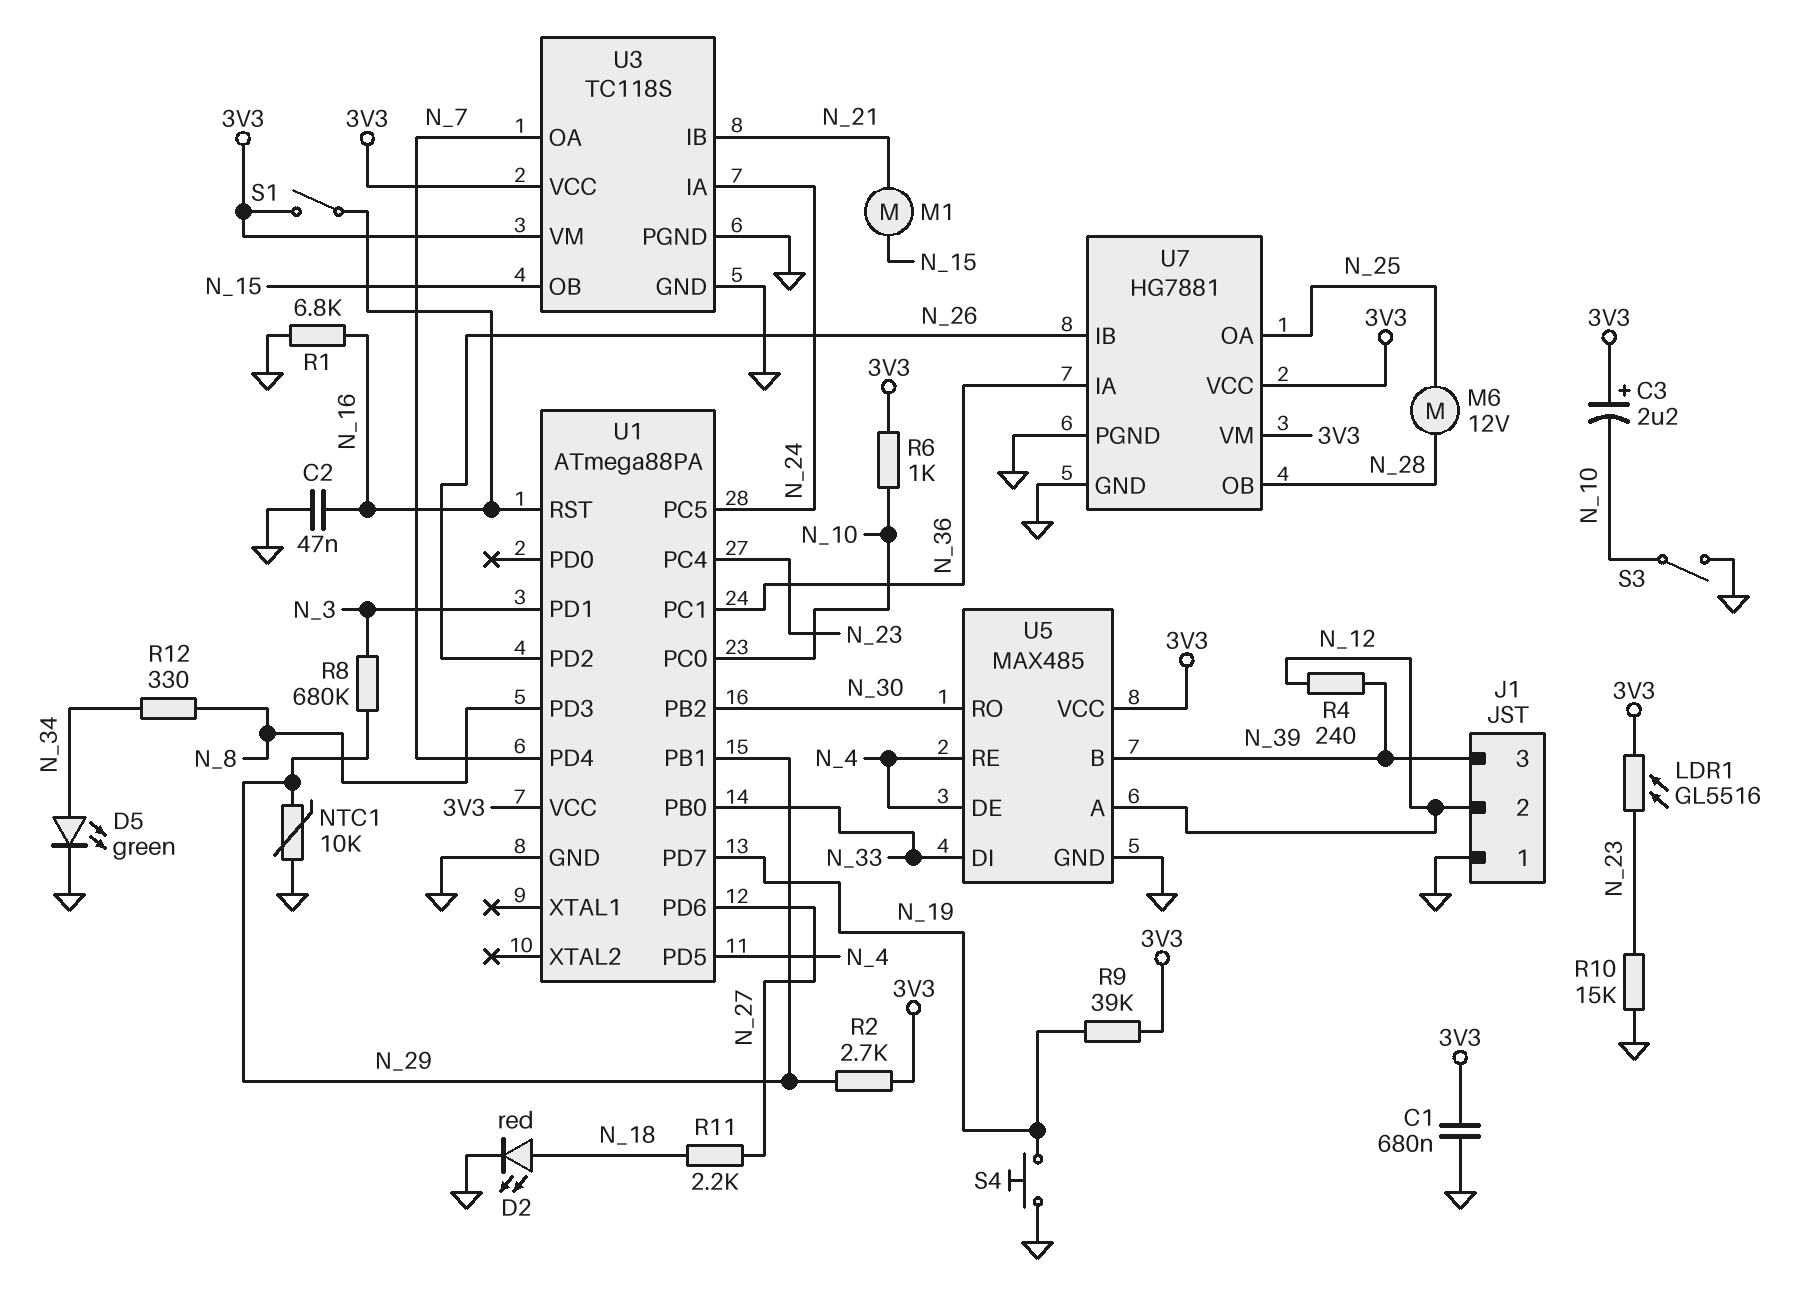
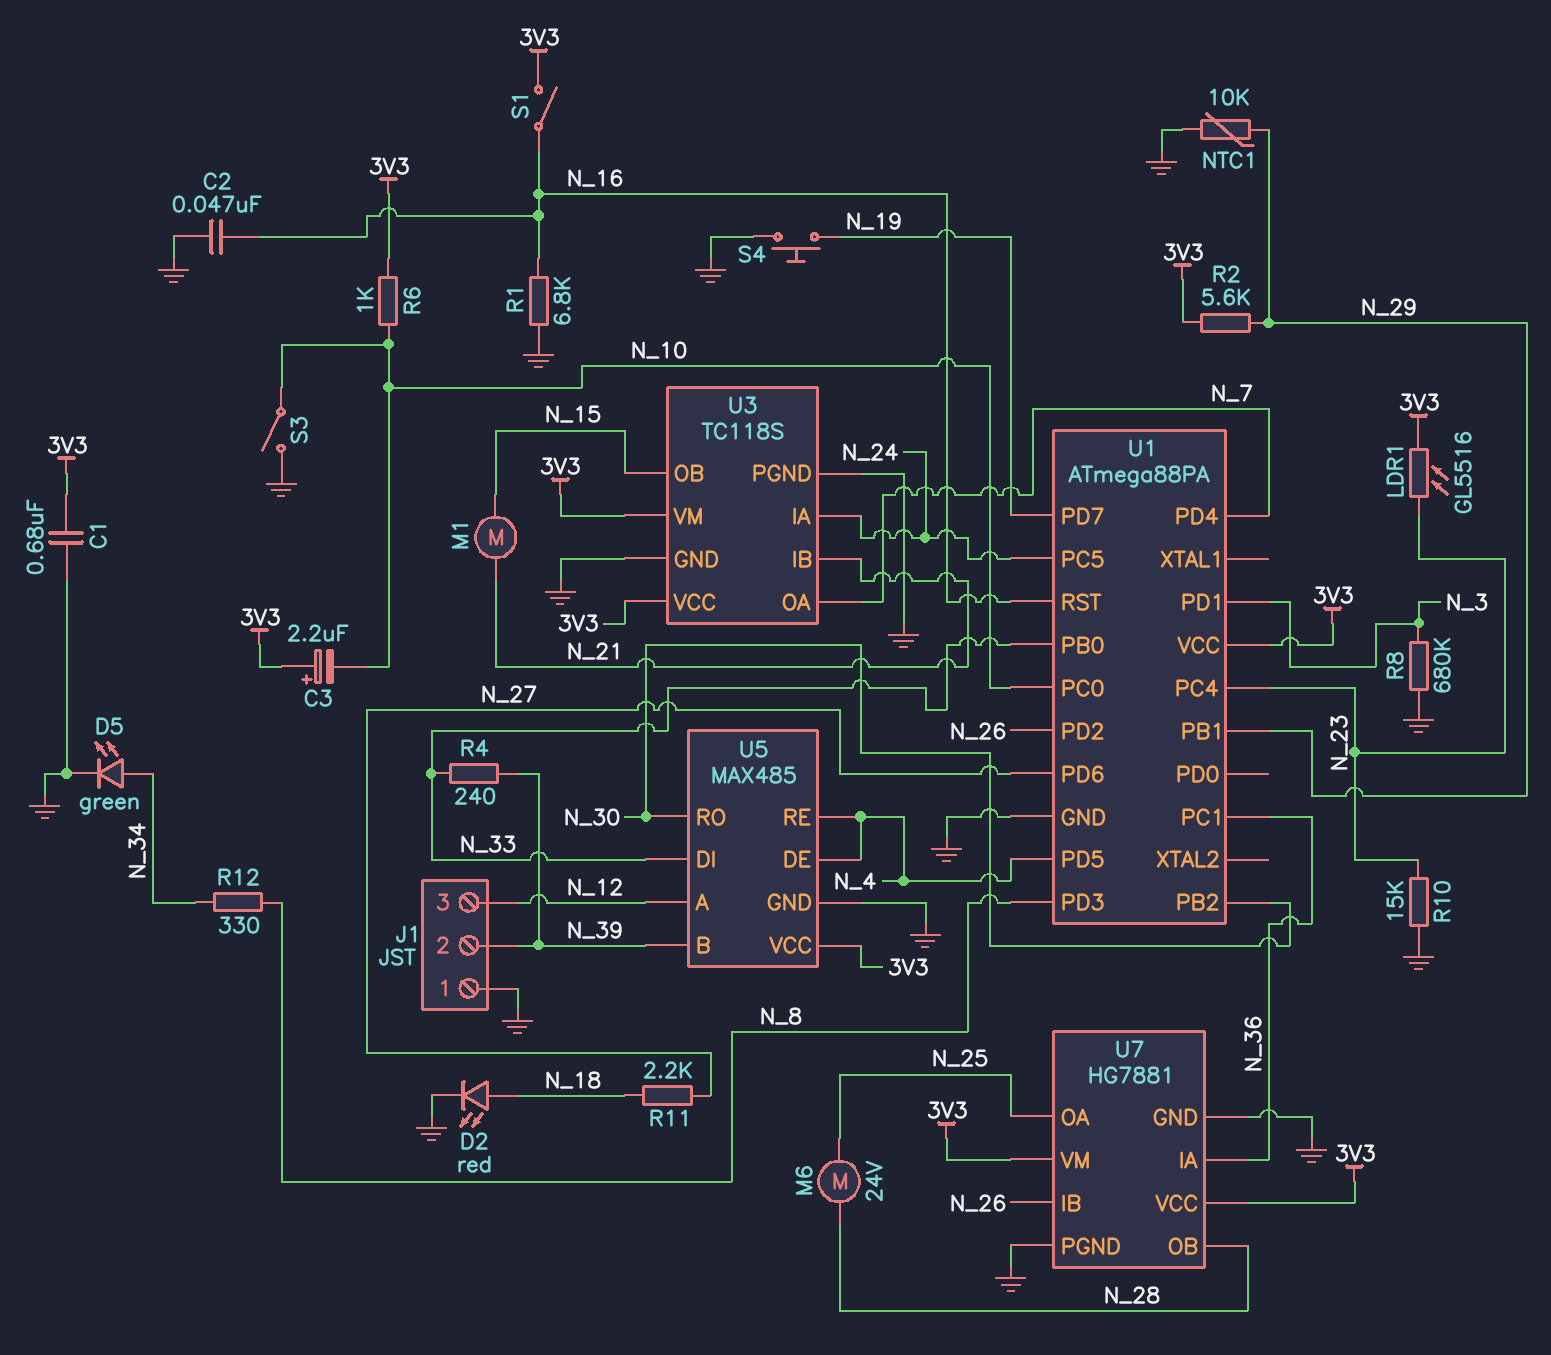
J1 pin 2: N_12 -> N_39
J1 pin 3: N_39 -> N_12
M6: motor 12V (N_25, N_28) -> motor 24V (N_25, N_28)
R2: 2.7k (3V3, N_29) -> 5.6k (3V3, N_29)
R4: 240 (N_12, N_39) -> 240 (N_33, N_39)
R8: 680k (N_3, N_29) -> 680k (GND, N_3)
R9: 39k (3V3, N_19) -> none

